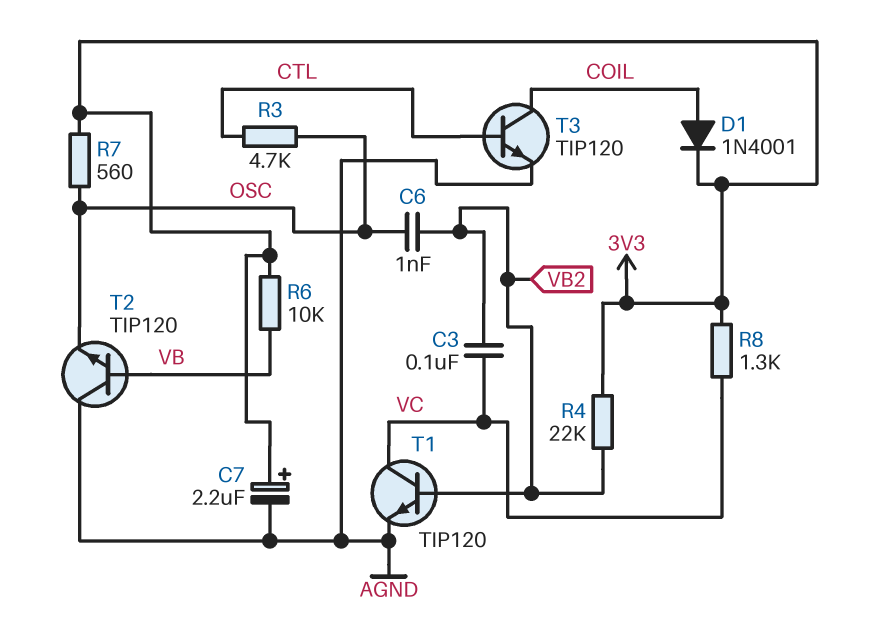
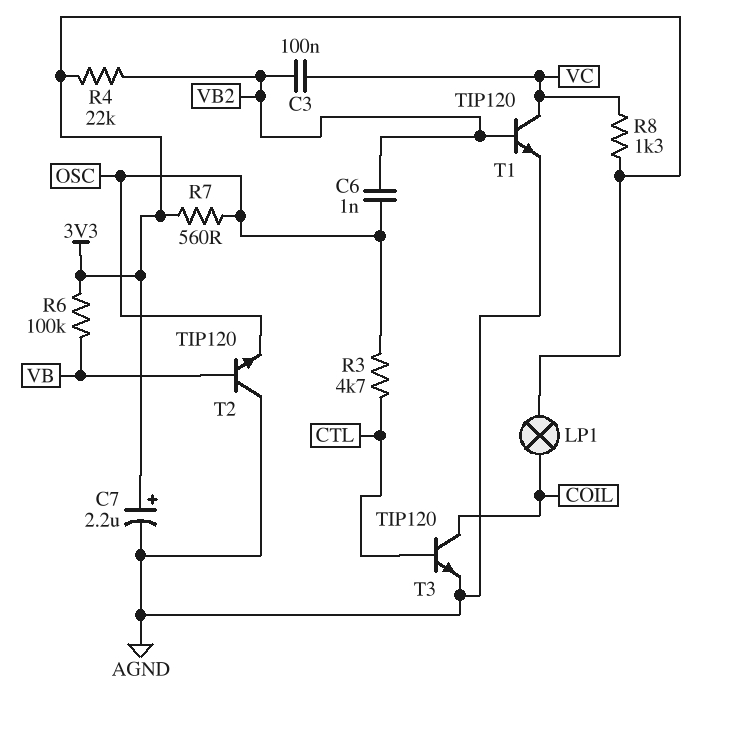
D1: diode 1N4001 (A COIL, K 3V3) -> none
LP1: none -> lamp (3V3, COIL)
R6: 10k (3V3, VB) -> 100k (3V3, VB)

